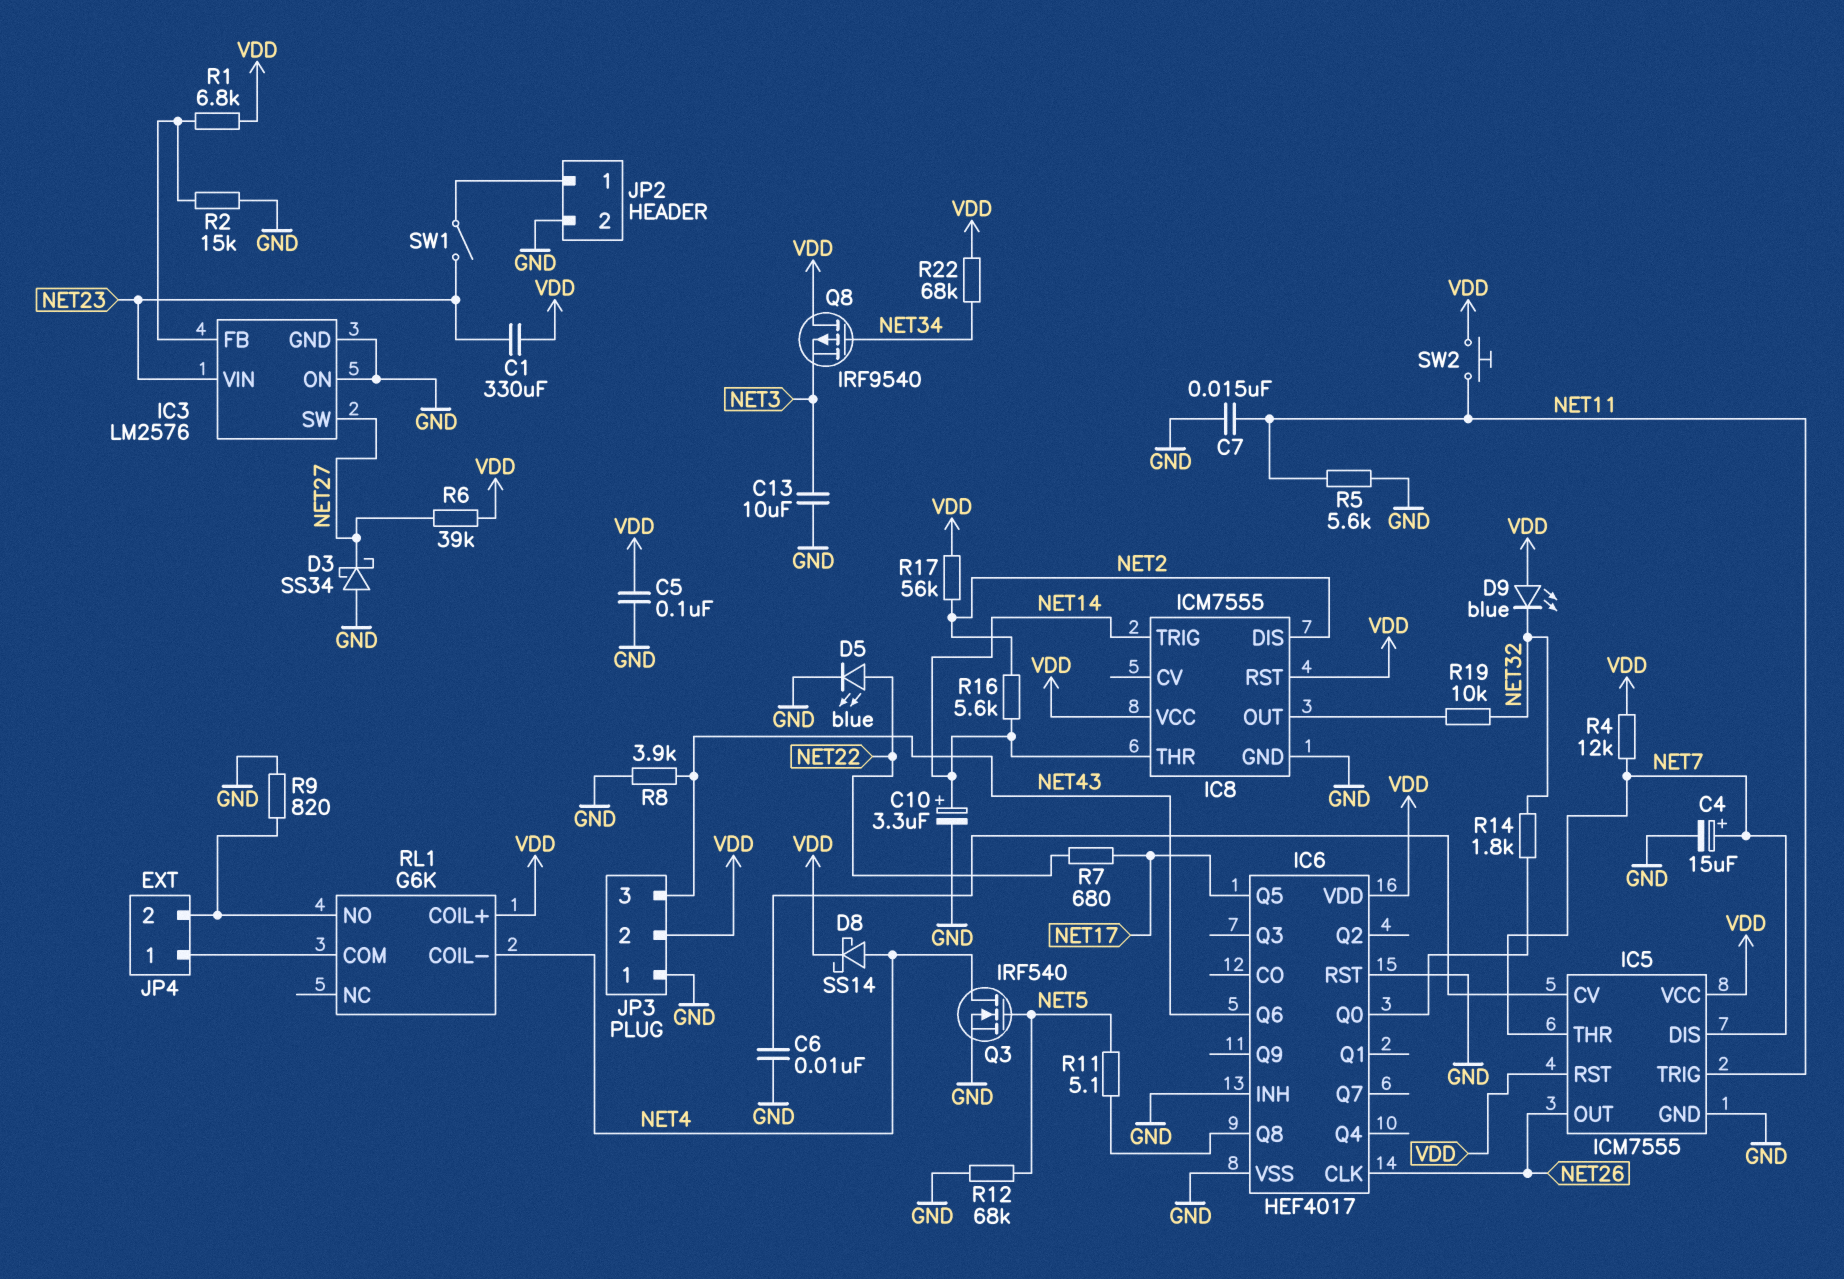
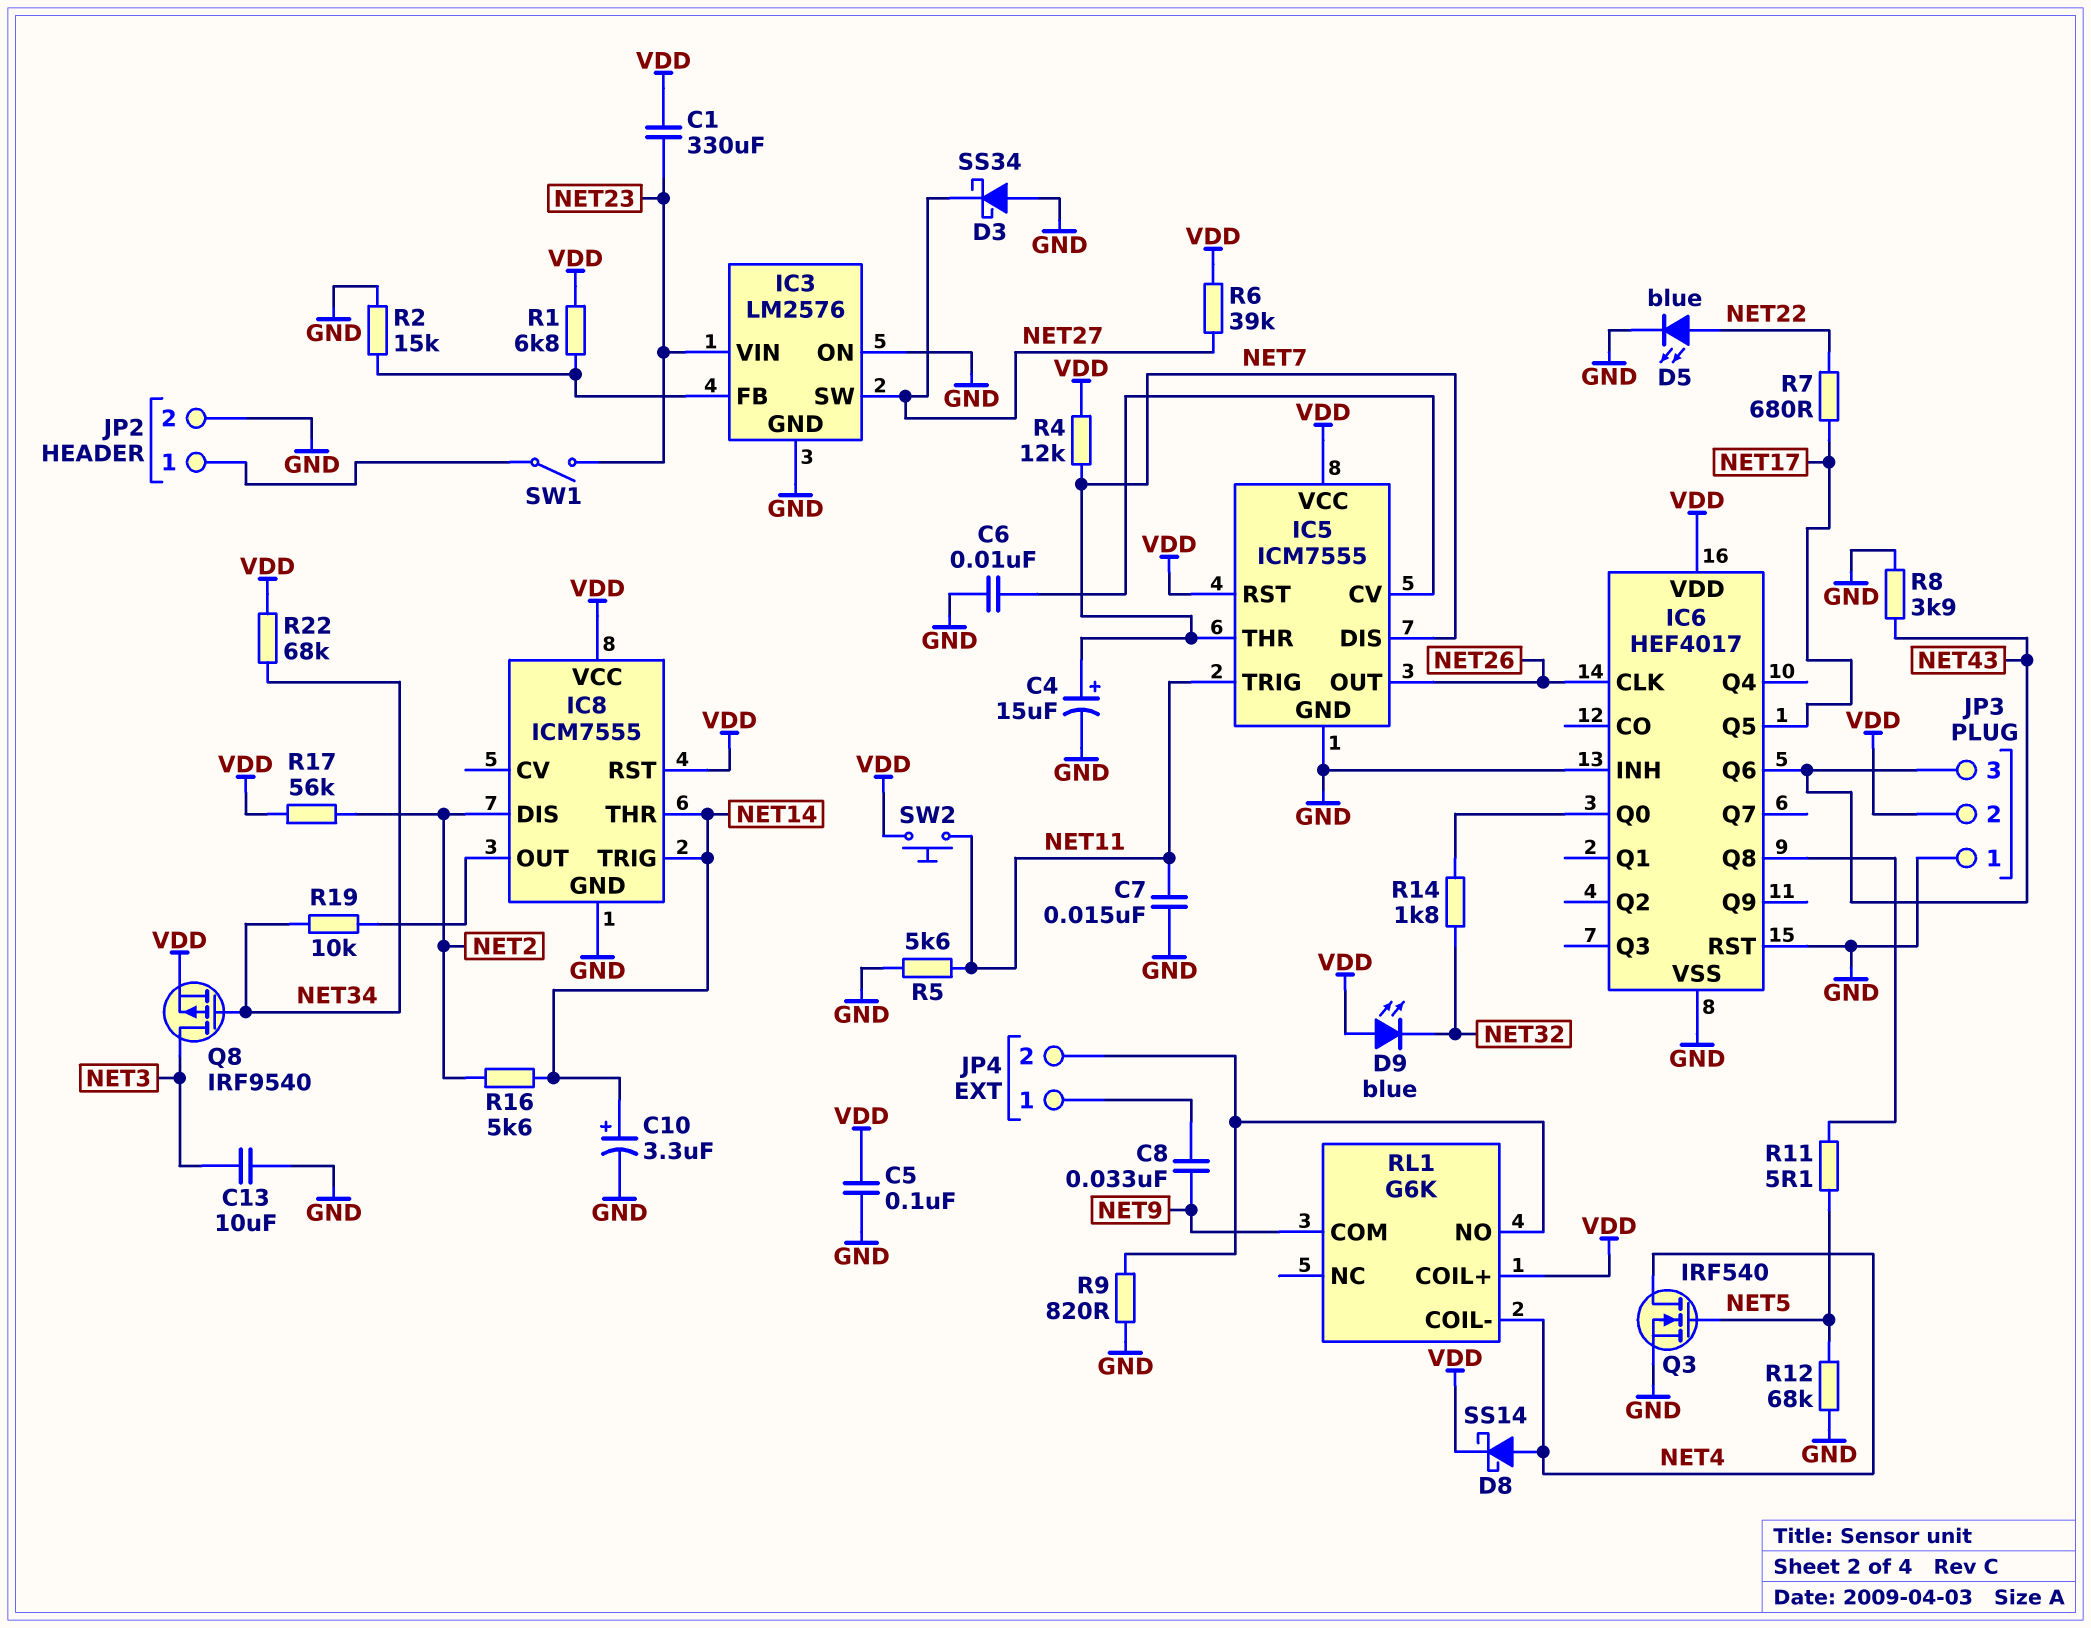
C8: none -> 33nF (JP4/1, NET9)
Q8: PMOS IRF9540 (G NET34, D VDD, S NET3) -> PMOS IRF9540 (G NET34, D NET3, S VDD)
R19: 10k (IC8/OUT, NET32) -> 10k (IC8/OUT, NET34)
RL1 pin COM: JP4/1 -> NET9

